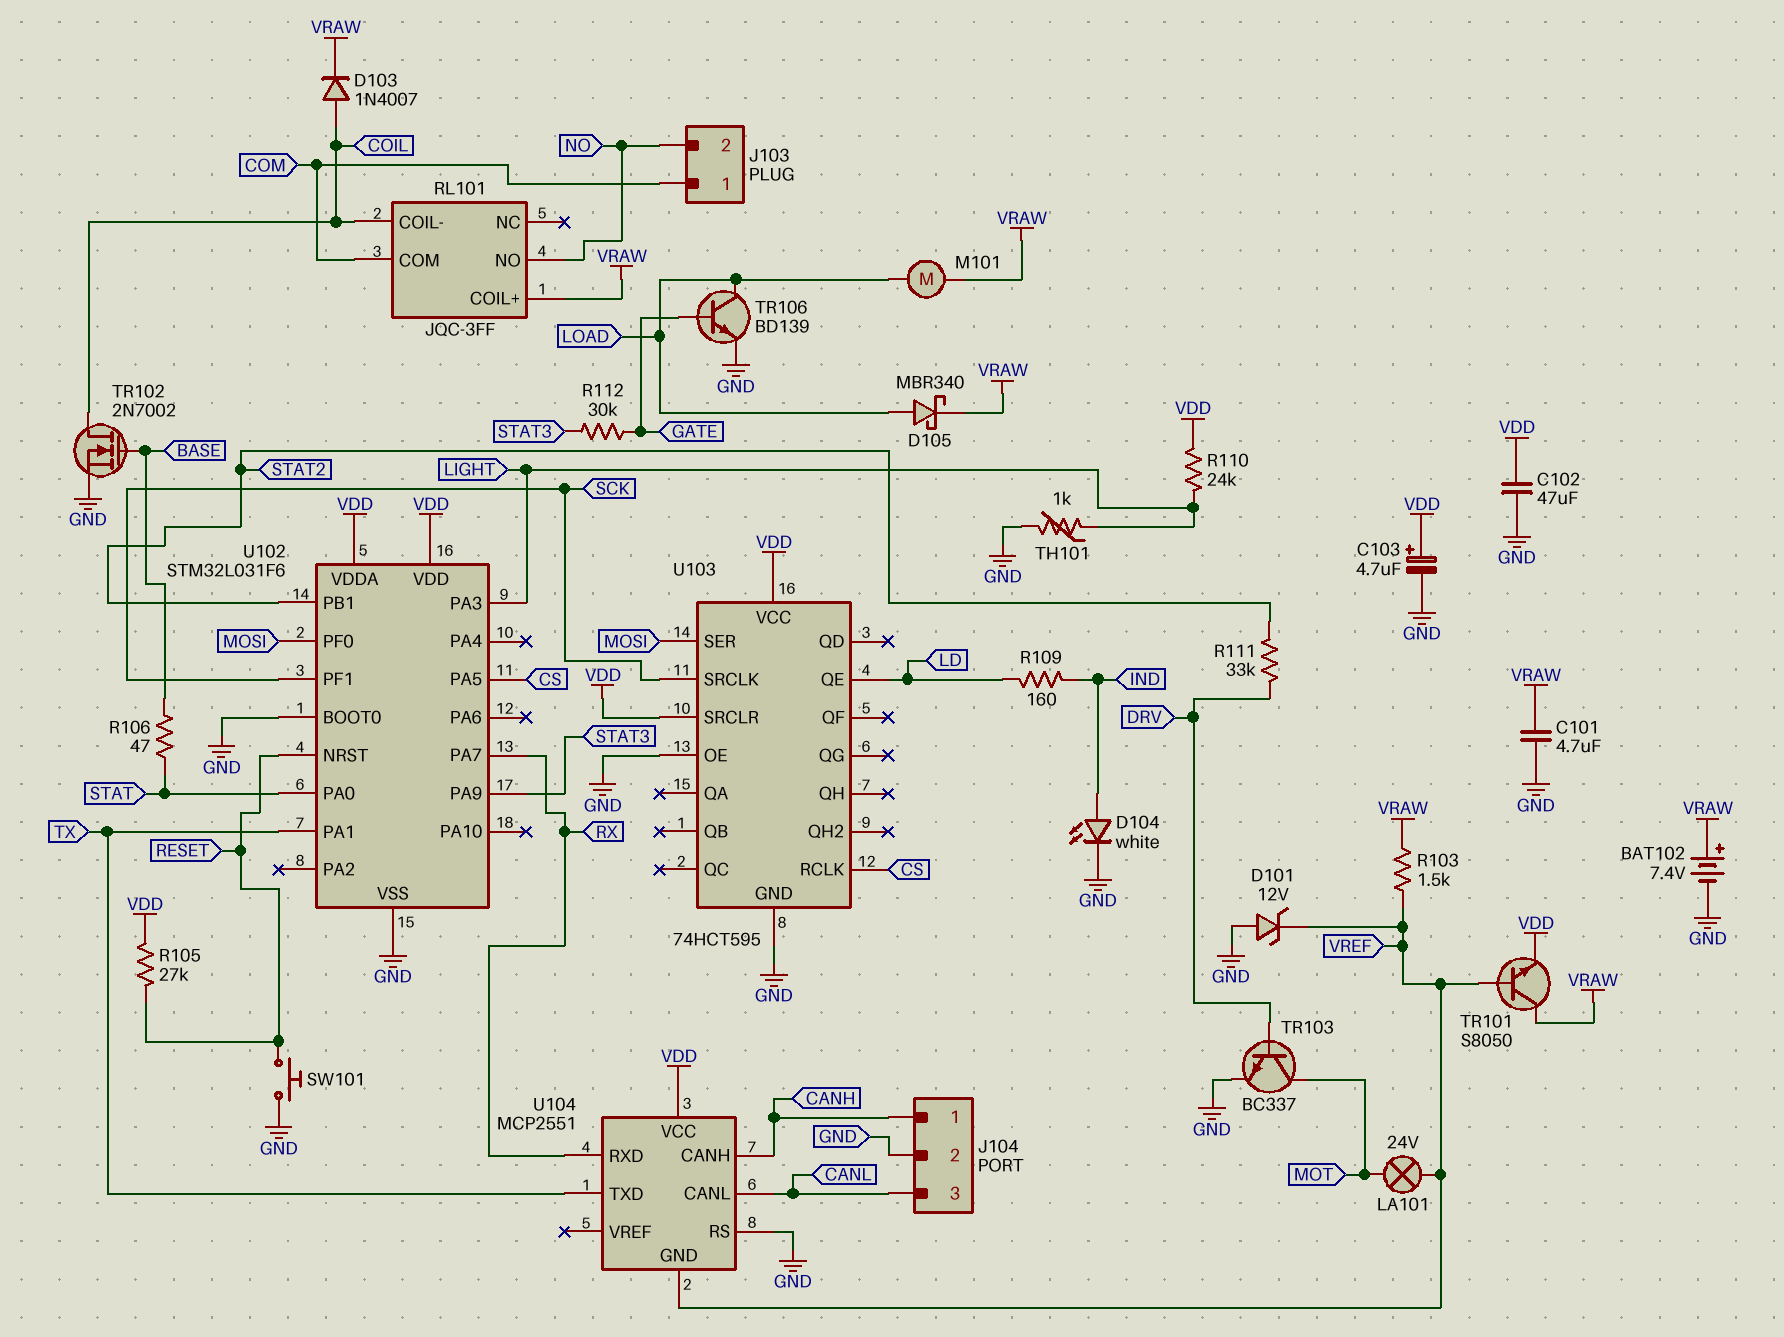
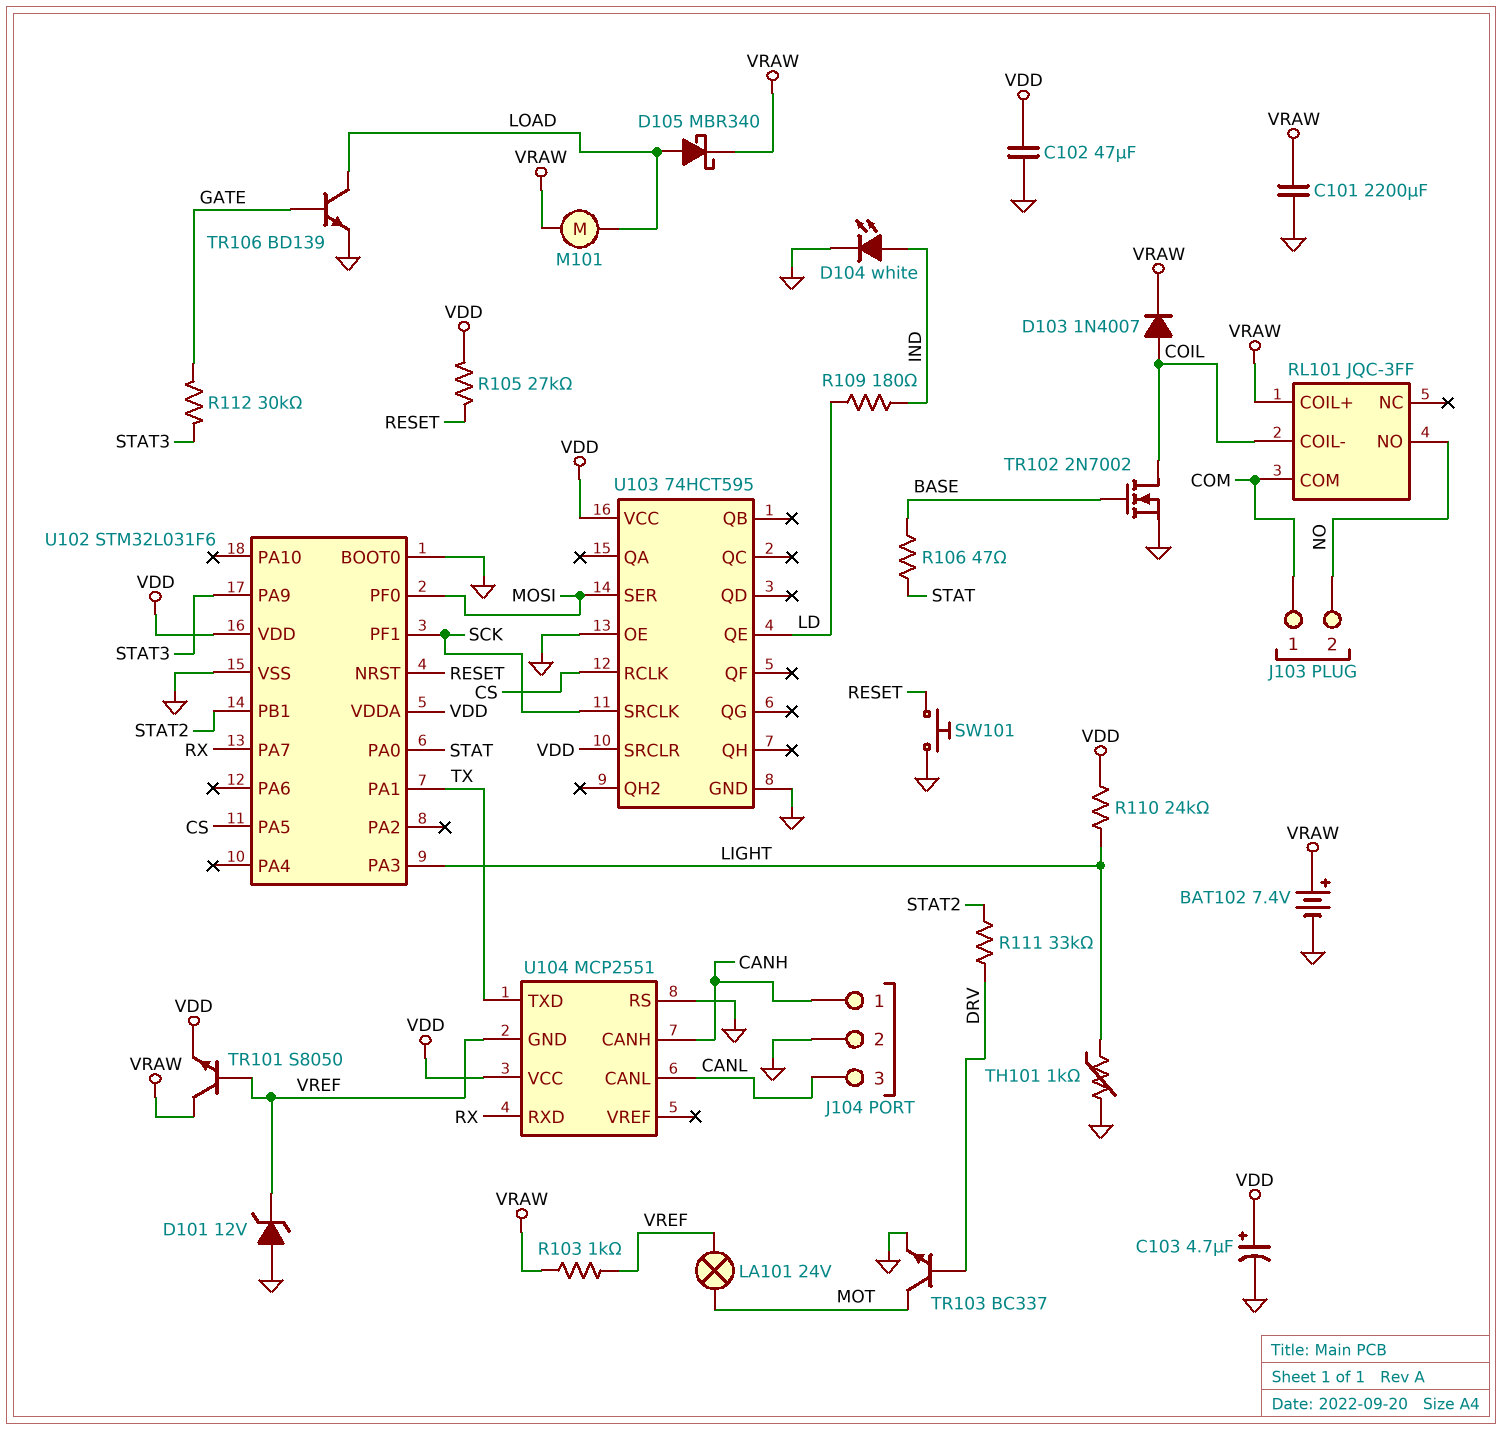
C101: 4.7uF (GND, VRAW) -> 2200uF (GND, VRAW)
R103: 1.5k (VRAW, VREF) -> 1k (VRAW, VREF)
R109: 160 (IND, LD) -> 180 (IND, LD)

